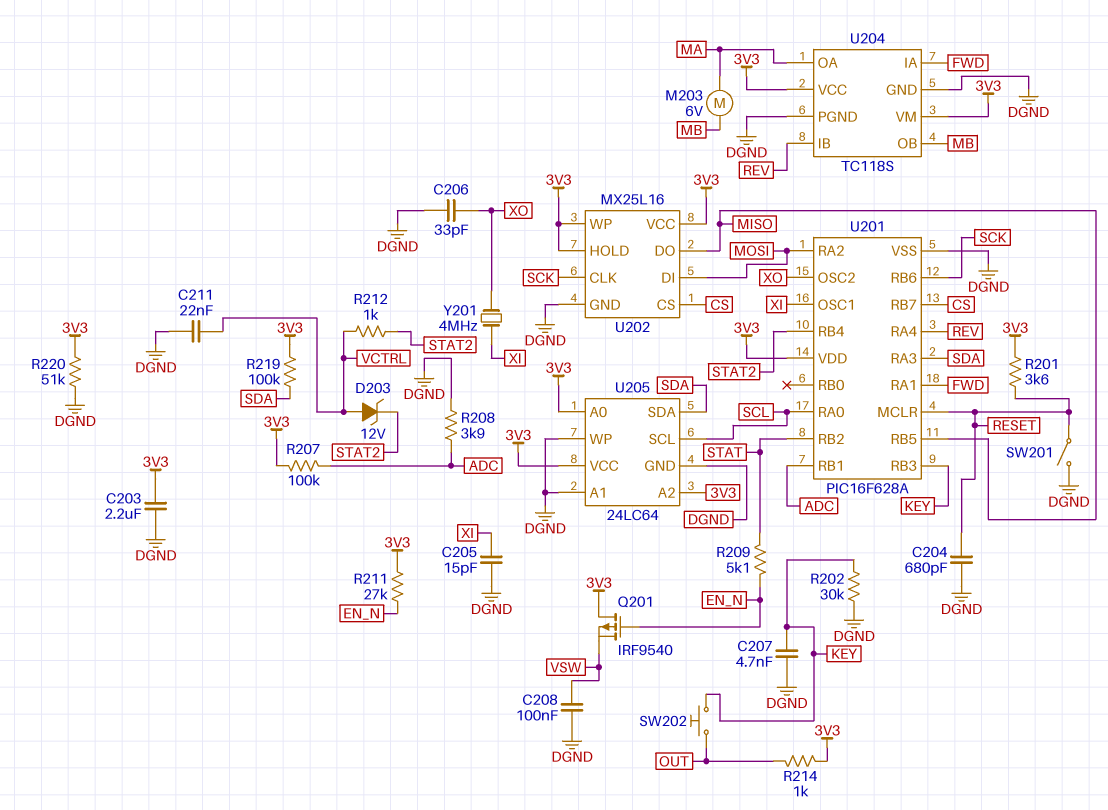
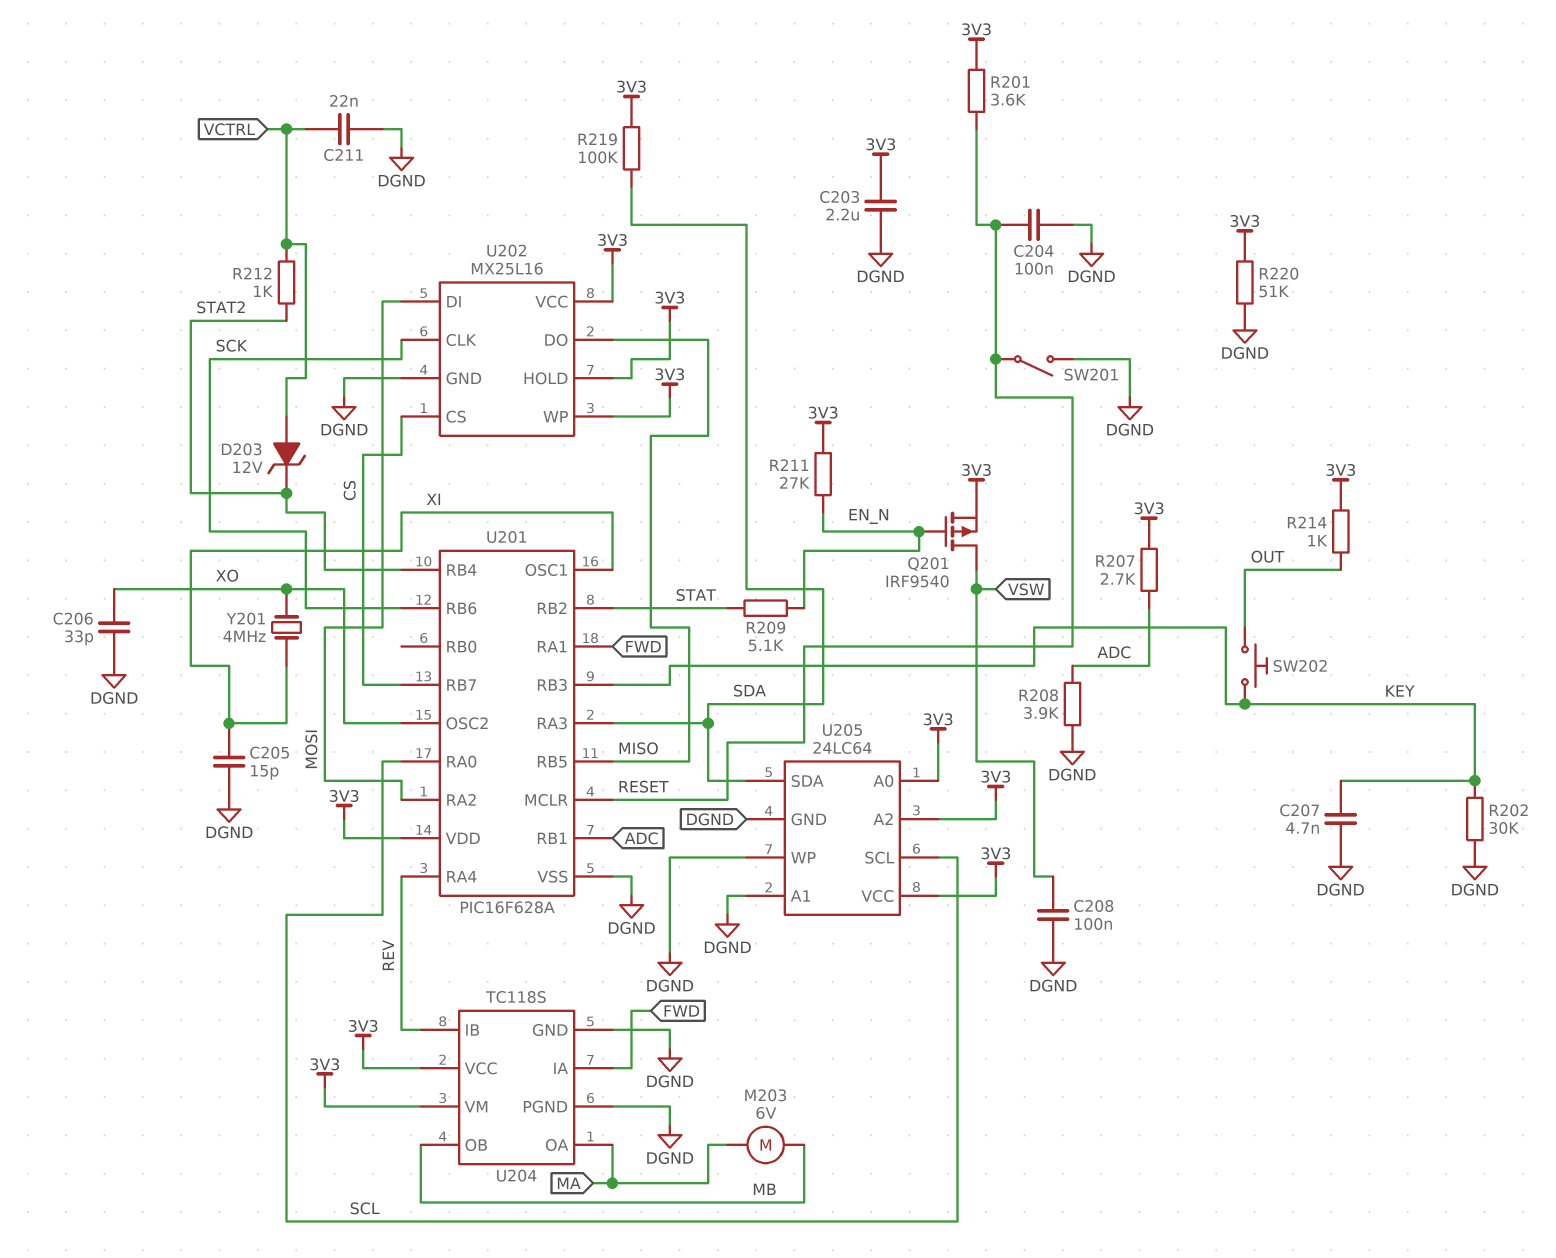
C204: 680pF (DGND, RESET) -> 100nF (DGND, RESET)
Q201: PMOS IRF9540 (G EN_N, D 3V3, S VSW) -> PMOS IRF9540 (G EN_N, D VSW, S 3V3)
R207: 100k (3V3, ADC) -> 2.7k (3V3, ADC)

